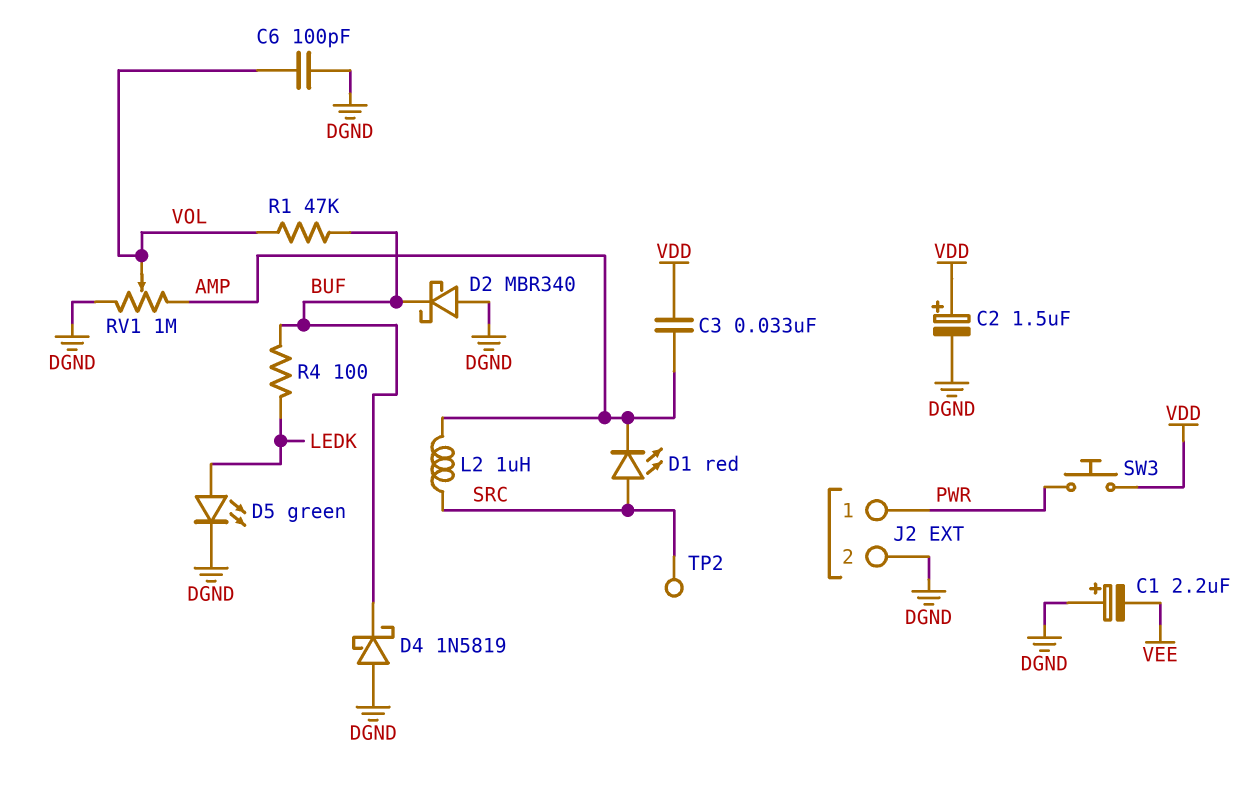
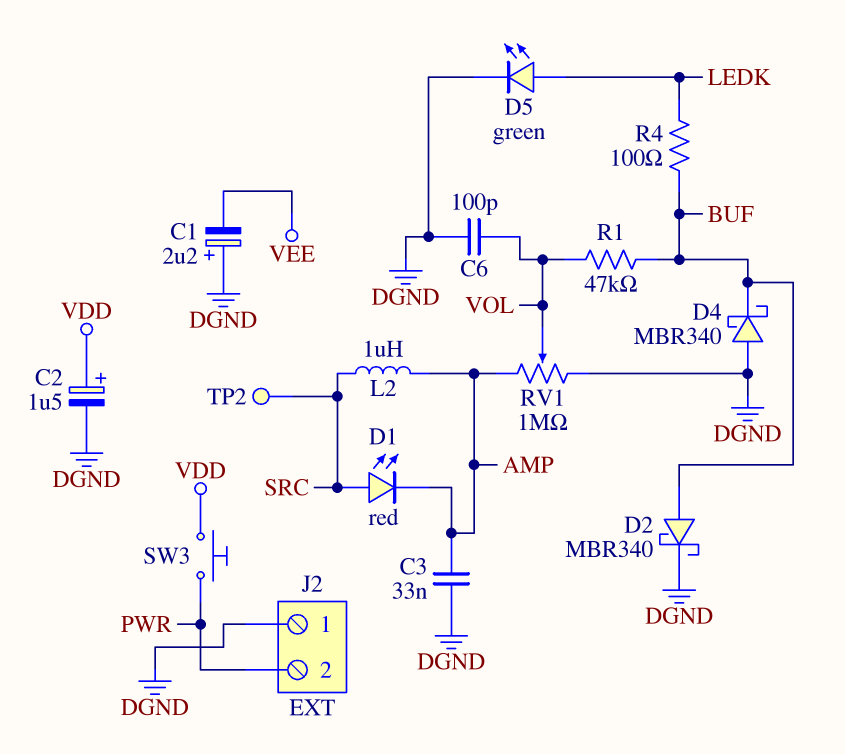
C3: 33nF (AMP, VDD) -> 33nF (AMP, DGND)
D2: schottky MBR340 (A DGND, K BUF) -> schottky MBR340 (A BUF, K DGND)
D4: schottky 1N5819 (A DGND, K BUF) -> schottky MBR340 (A DGND, K BUF)
J2 pin 1: PWR -> DGND
J2 pin 2: DGND -> PWR

